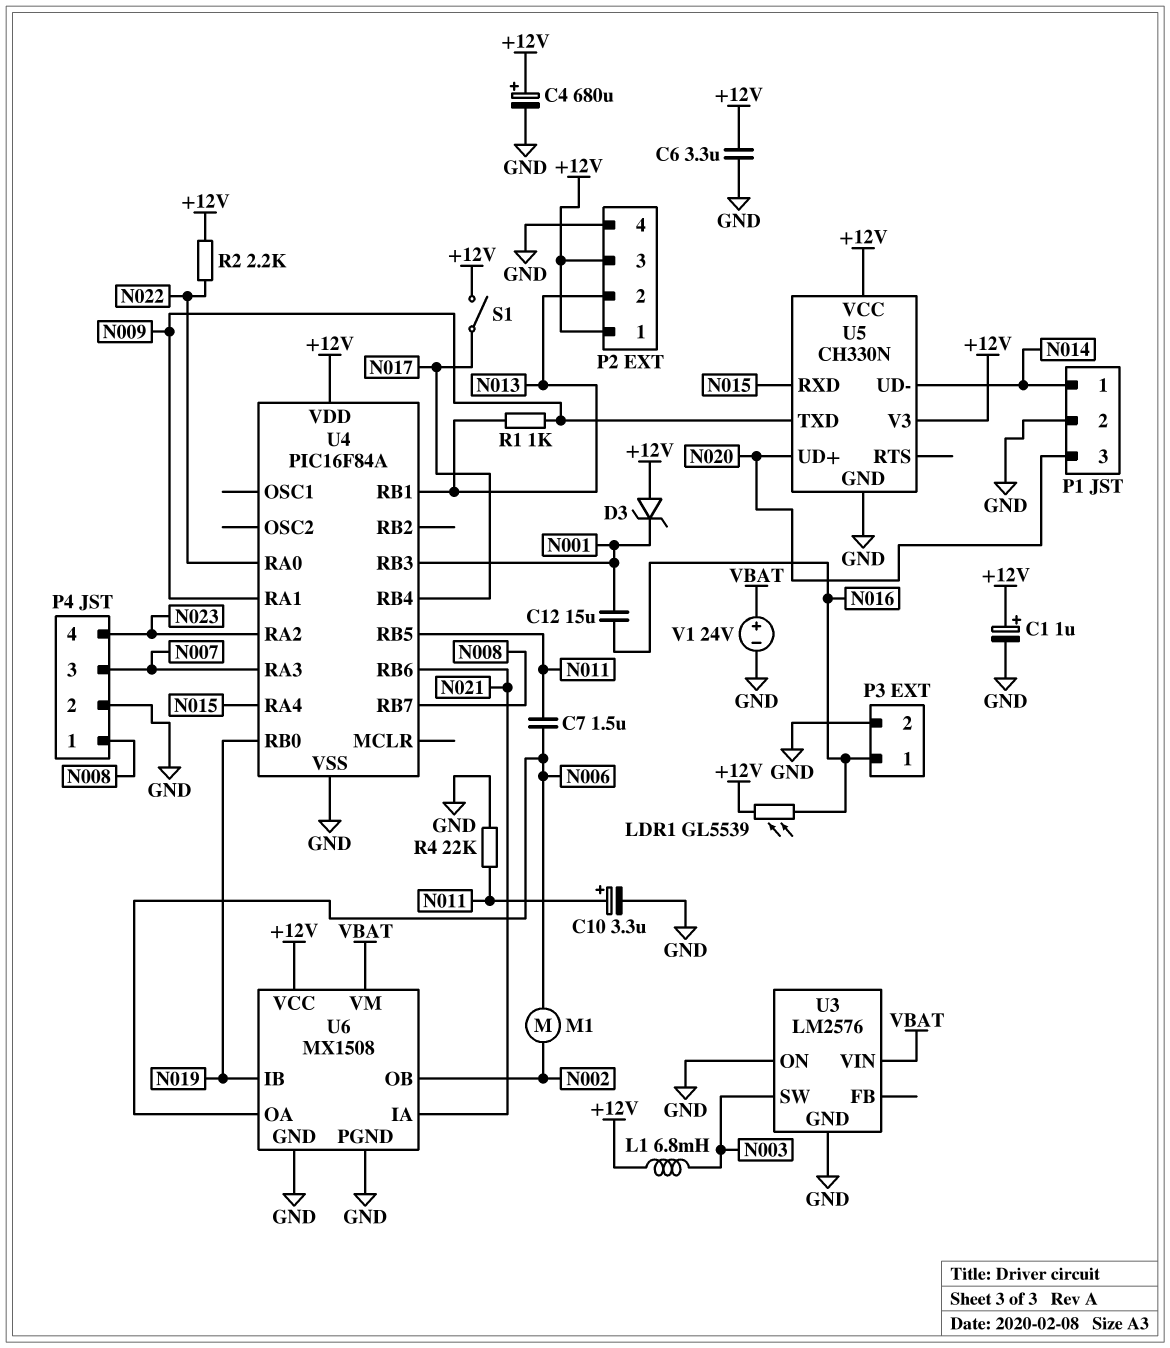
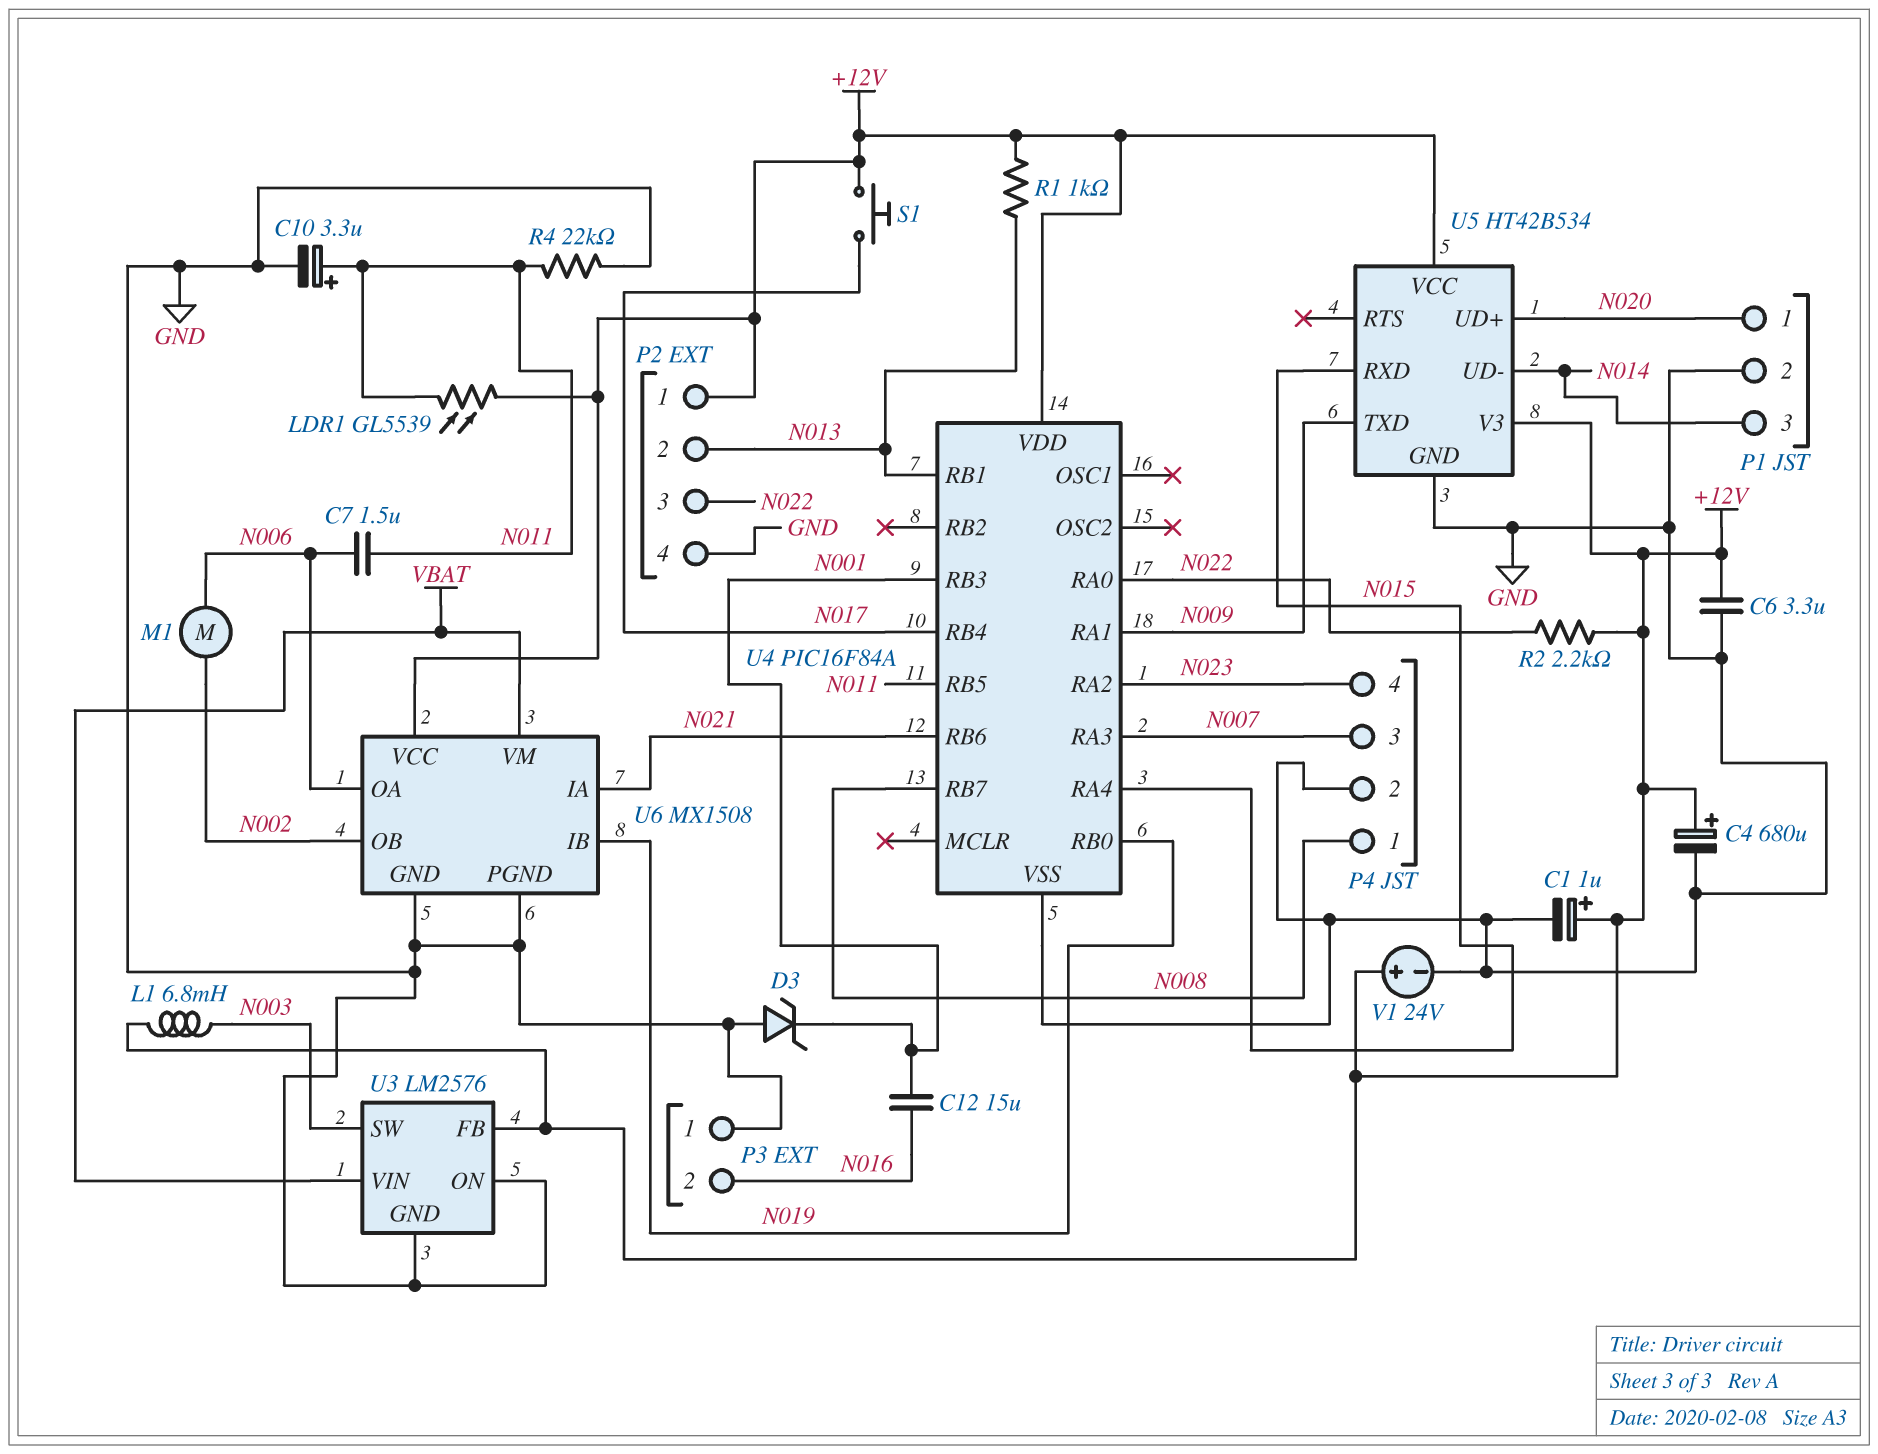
D3: zener (A +12V, K N001) -> zener (A GND, K N001)
LDR1: GL5539 (+12V, N016) -> GL5539 (+12V, N011)
P1 pin 1: N014 -> N020
P1 pin 3: N020 -> N014
P2 pin 3: +12V -> N022
P3 pin 1: N016 -> GND
P3 pin 2: GND -> N016
R1: 1k (N009, N013) -> 1k (+12V, N013)
S1: switch (+12V, N017) -> button (+12V, N017)
U3 pin FB: none -> +12V
U5: CH330N -> HT42B534
V1: 24V (plus VBAT, minus GND) -> 24V (plus +12V, minus GND)

